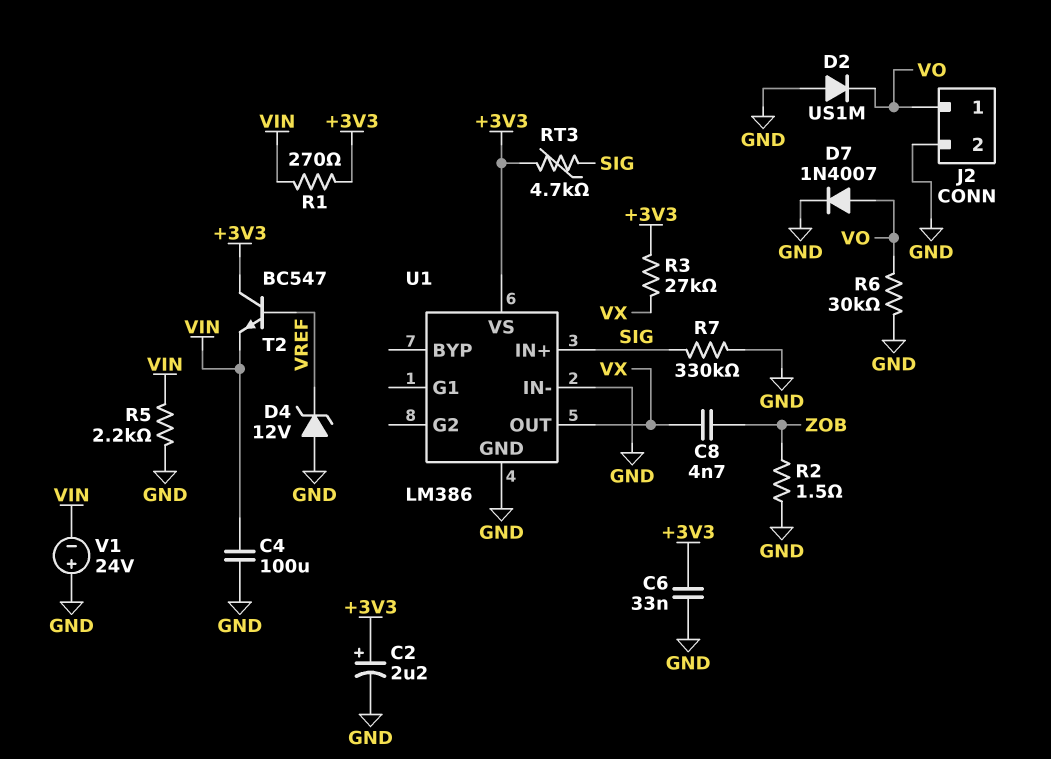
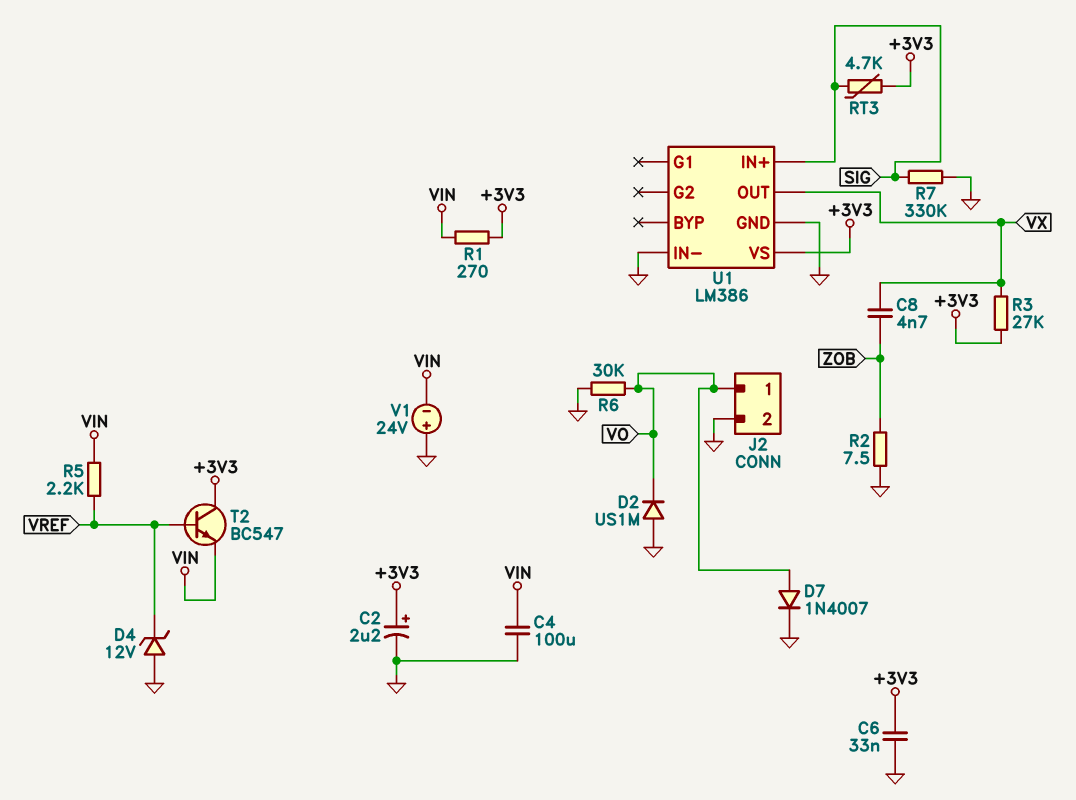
R2: 1.5 (GND, ZOB) -> 7.5 (GND, ZOB)
R5: 2.2k (GND, VIN) -> 2.2k (VIN, VREF)

